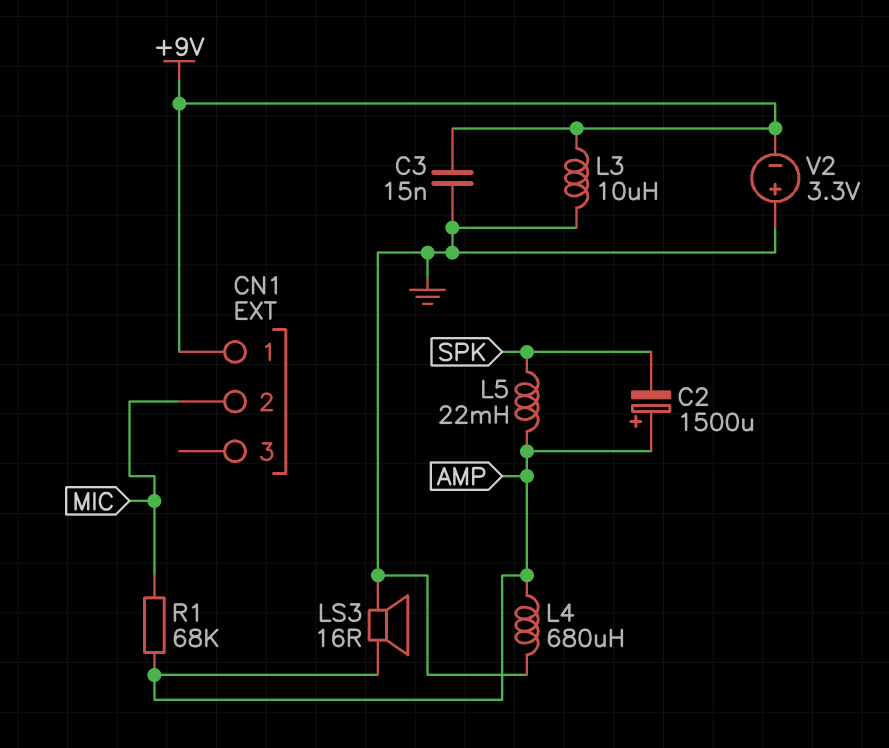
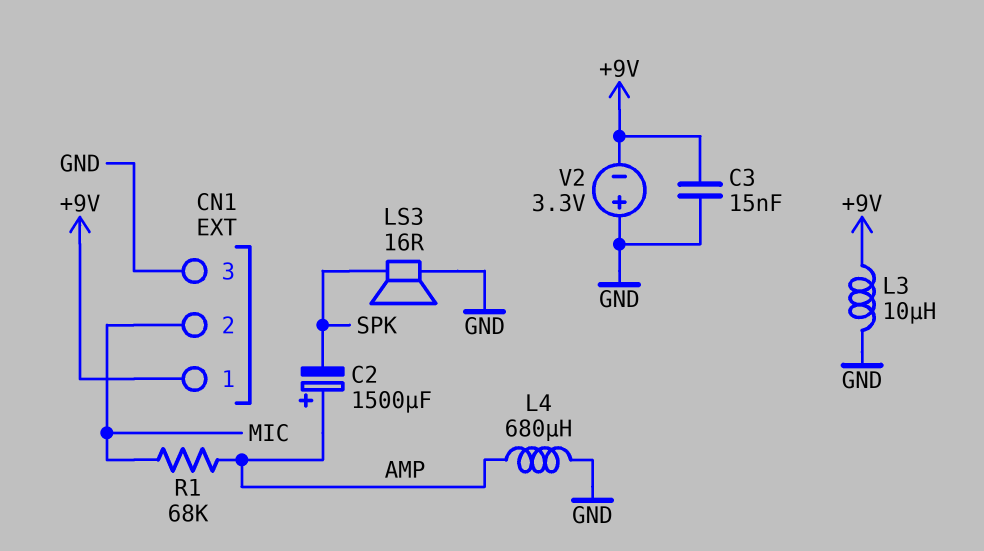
CN1 pin 3: none -> GND
L5: 22mH (AMP, SPK) -> none
LS3: speaker 16R (AMP, GND) -> speaker 16R (GND, SPK)

